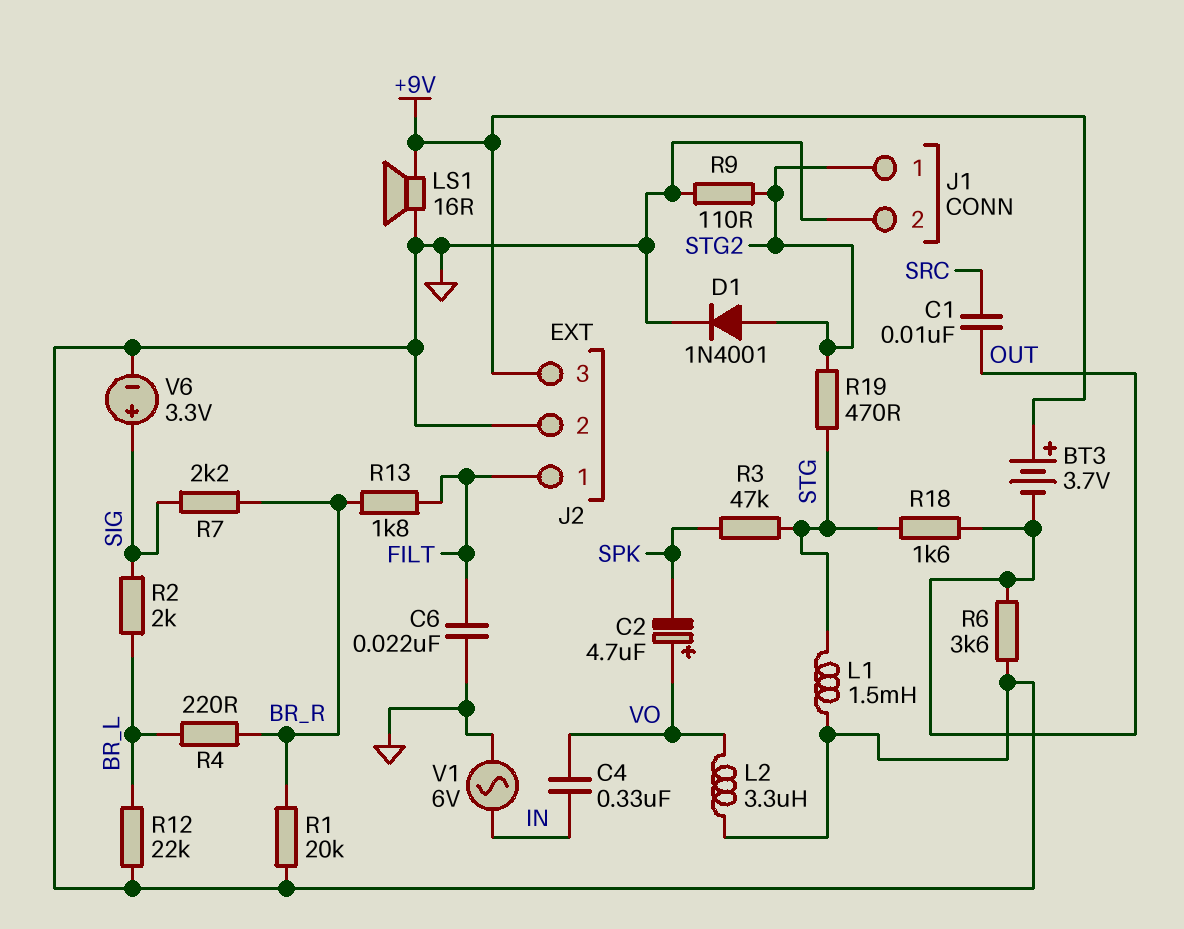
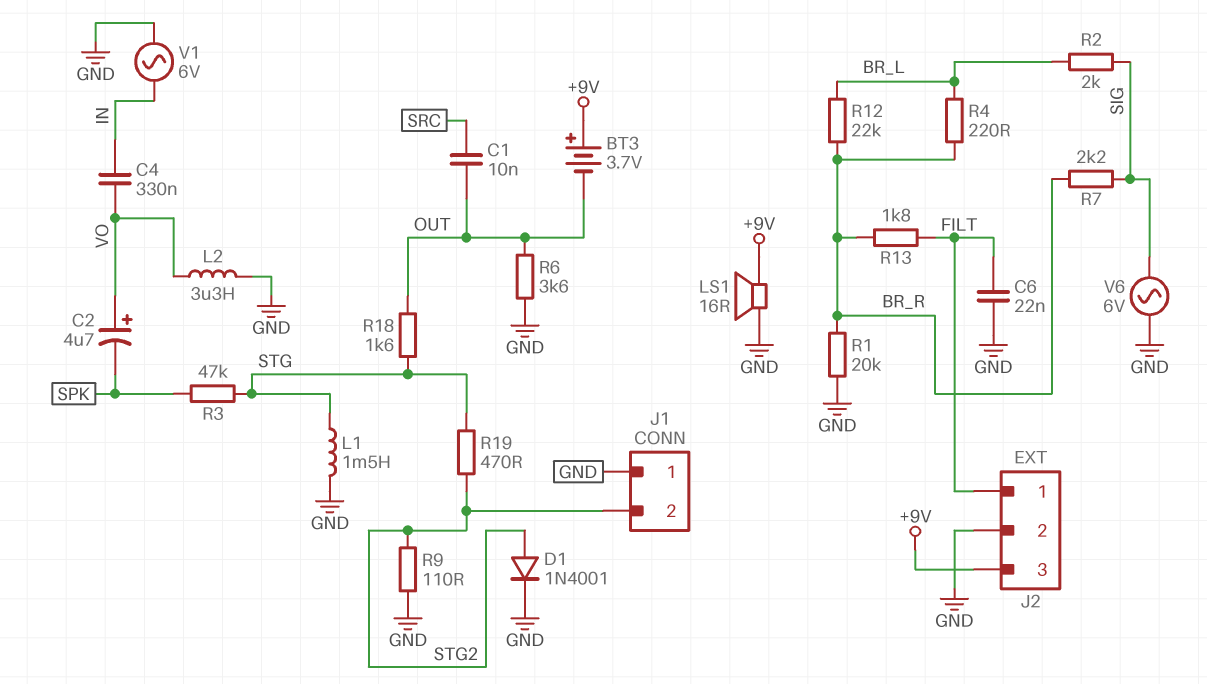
J1 pin 1: STG2 -> GND
J1 pin 2: GND -> STG2
R12: 22k (BR_L, GND) -> 22k (BR_L, BR_R)
V6: 3.3V (plus SIG, minus GND) -> AC 6V (GND, SIG)

